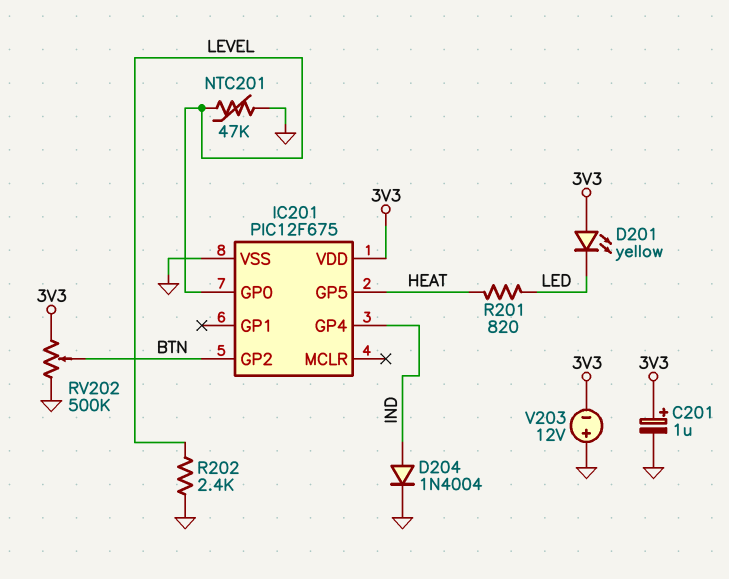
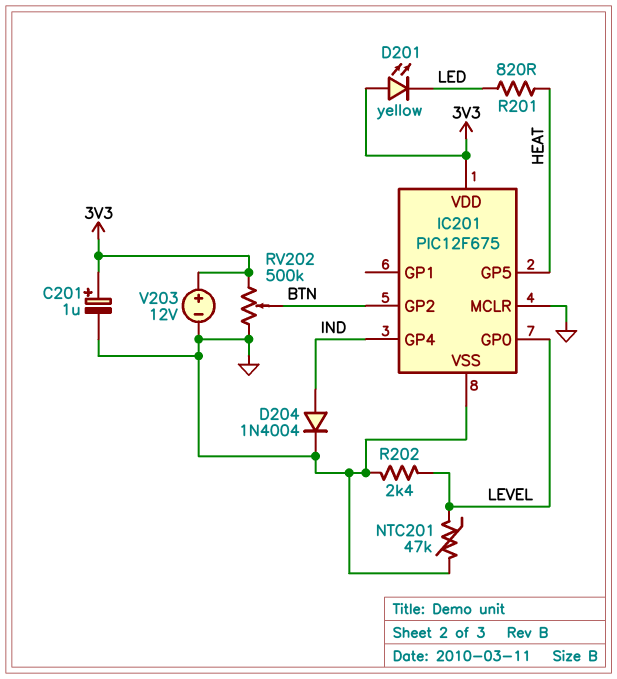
IC201 pin MCLR: none -> GND
V203: 12V (plus GND, minus 3V3) -> 12V (plus 3V3, minus GND)

